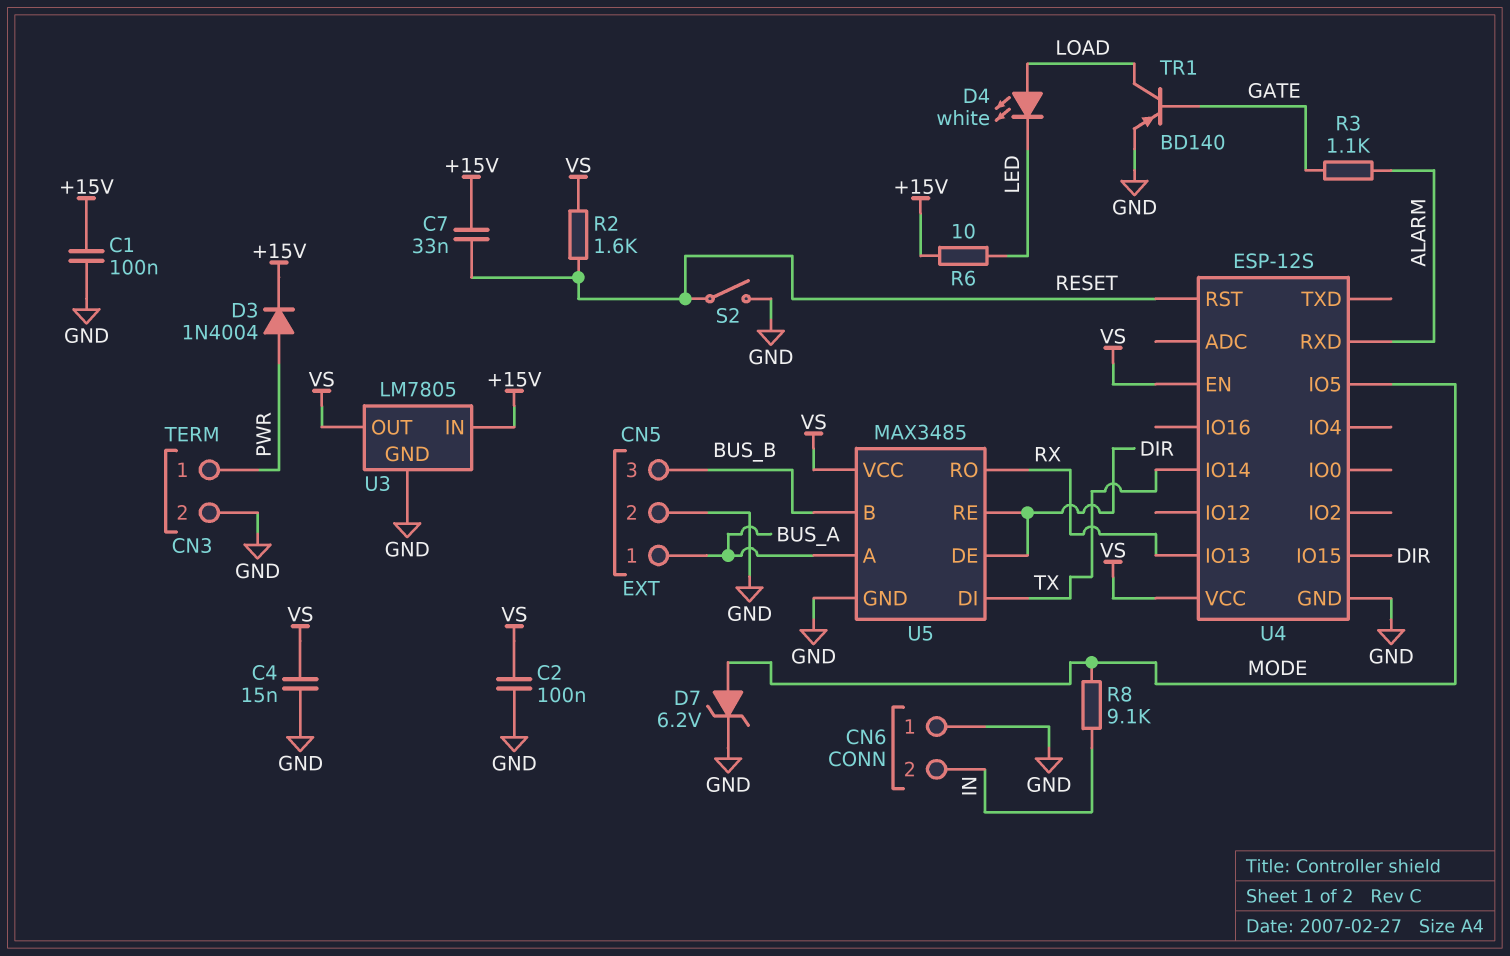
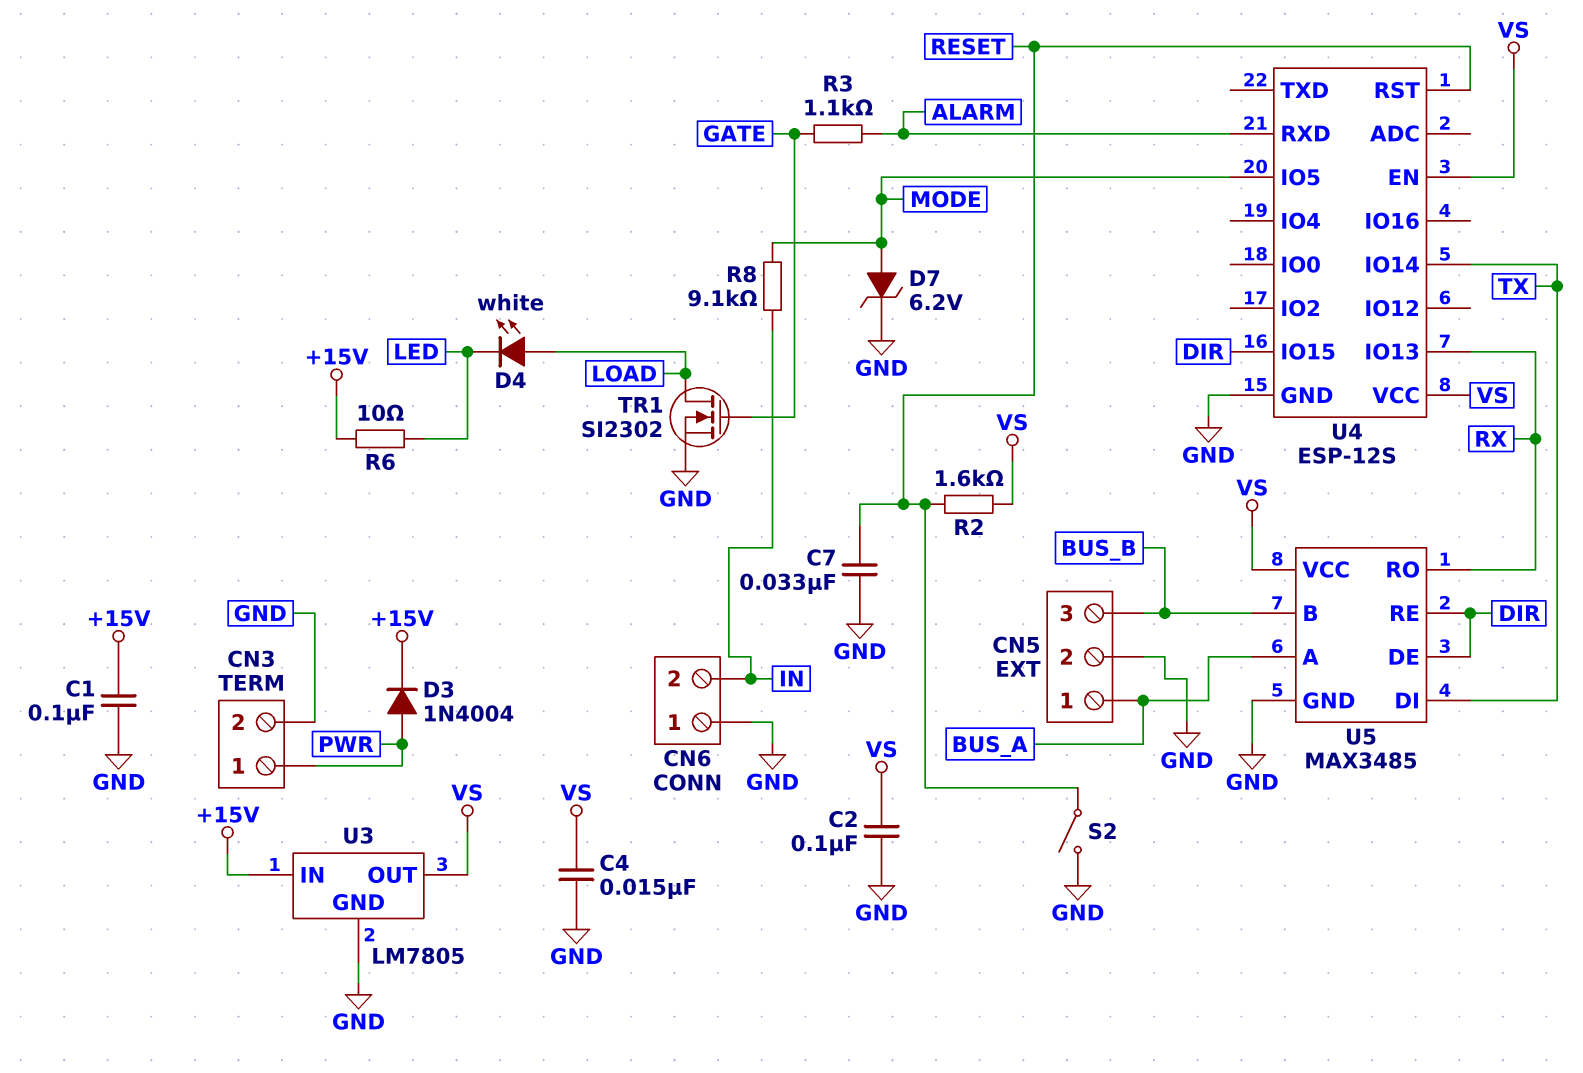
C7: 33nF (+15V, RESET) -> 33nF (GND, RESET)
TR1: PNP BD140 (B GATE, C LOAD, E GND) -> NMOS SI2302 (G GATE, D LOAD, S GND)

